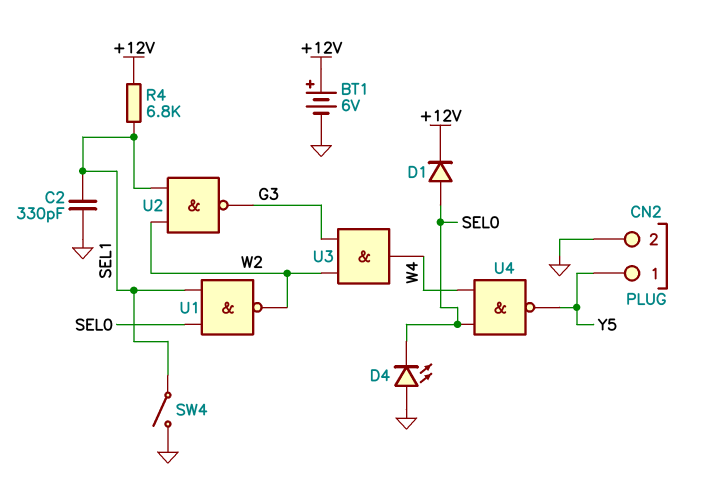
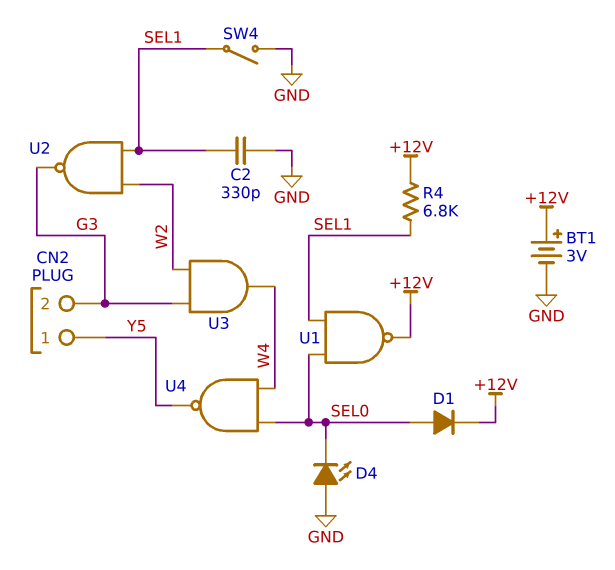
BT1: 6V (plus +12V, minus GND) -> 3V (plus +12V, minus GND)
CN2 pin 2: GND -> G3
U1: NAND (in SEL0, in SEL1, out W2) -> NAND (in SEL0, in SEL1, out +12V)

